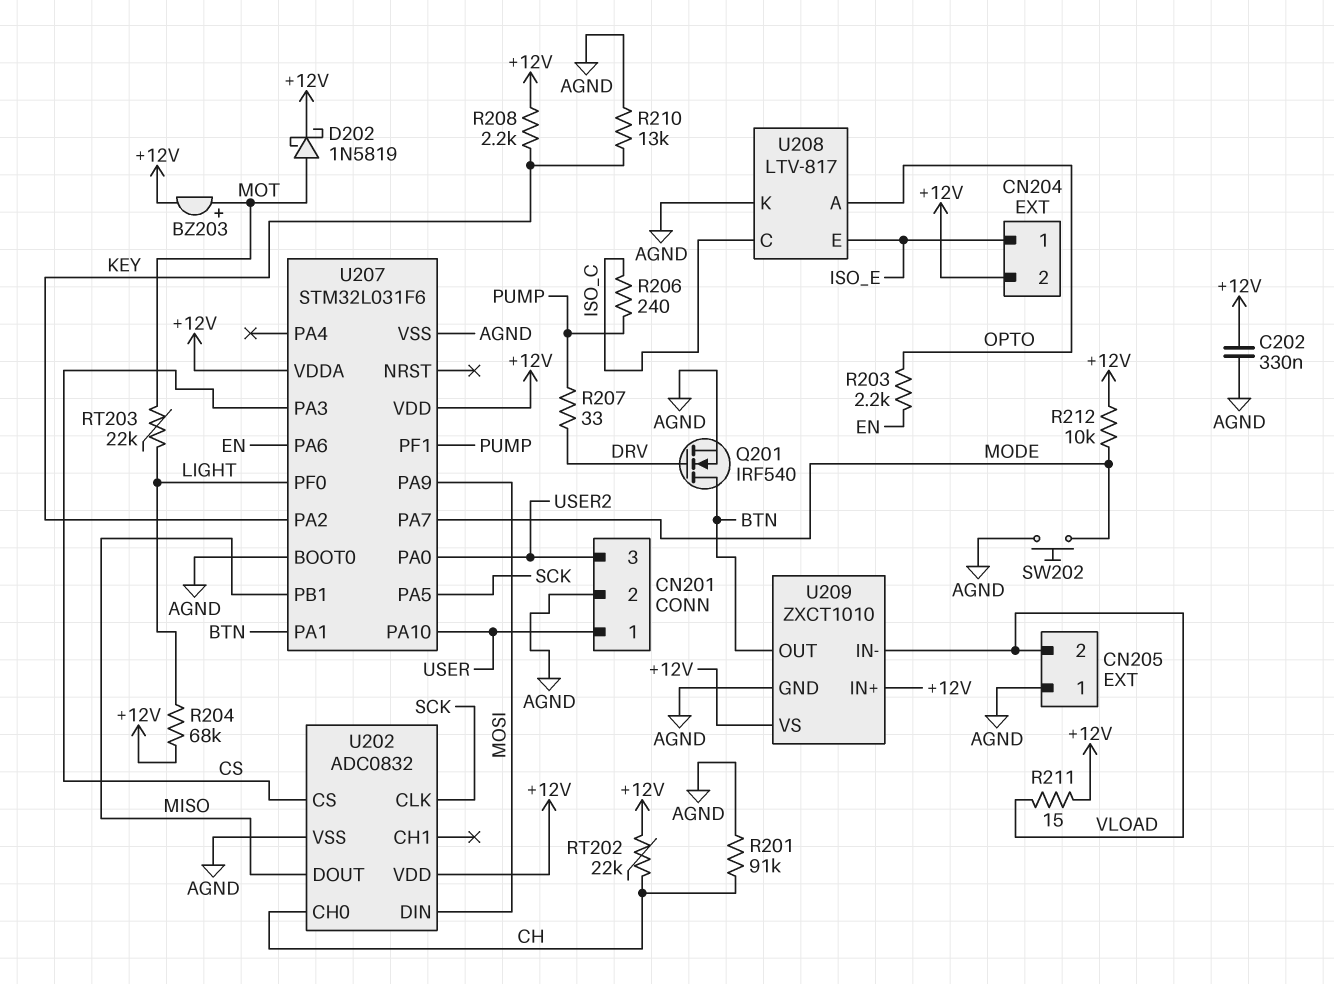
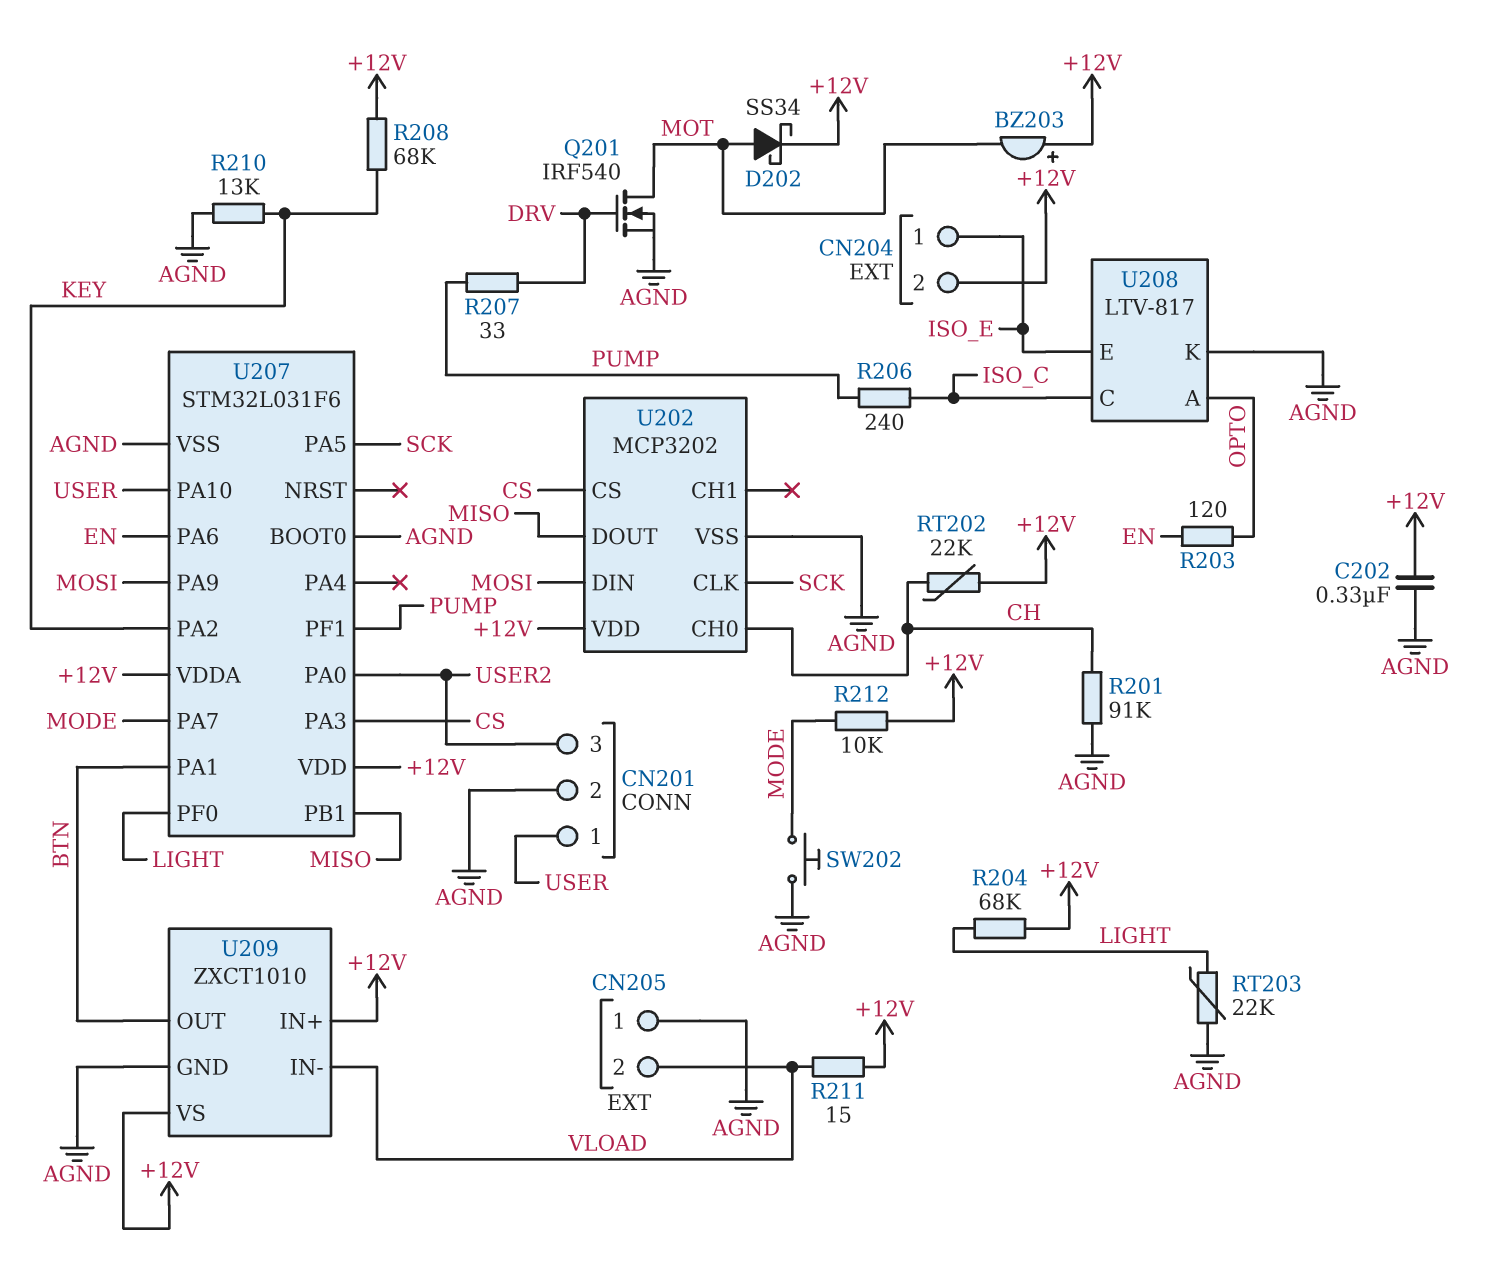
BZ203: buzzer (plus MOT, minus +12V) -> buzzer (plus +12V, minus MOT)
D202: schottky 1N5819 (A MOT, K +12V) -> schottky SS34 (A MOT, K +12V)
Q201: NMOS IRF540 (G DRV, D BTN, S AGND) -> NMOS IRF540 (G DRV, D MOT, S AGND)
R203: 2.2k (EN, OPTO) -> 120 (EN, OPTO)
R208: 2.2k (+12V, KEY) -> 68k (+12V, KEY)
RT203: 22k (LIGHT, MOT) -> 22k (AGND, LIGHT)
U202: ADC0832 -> MCP3202

